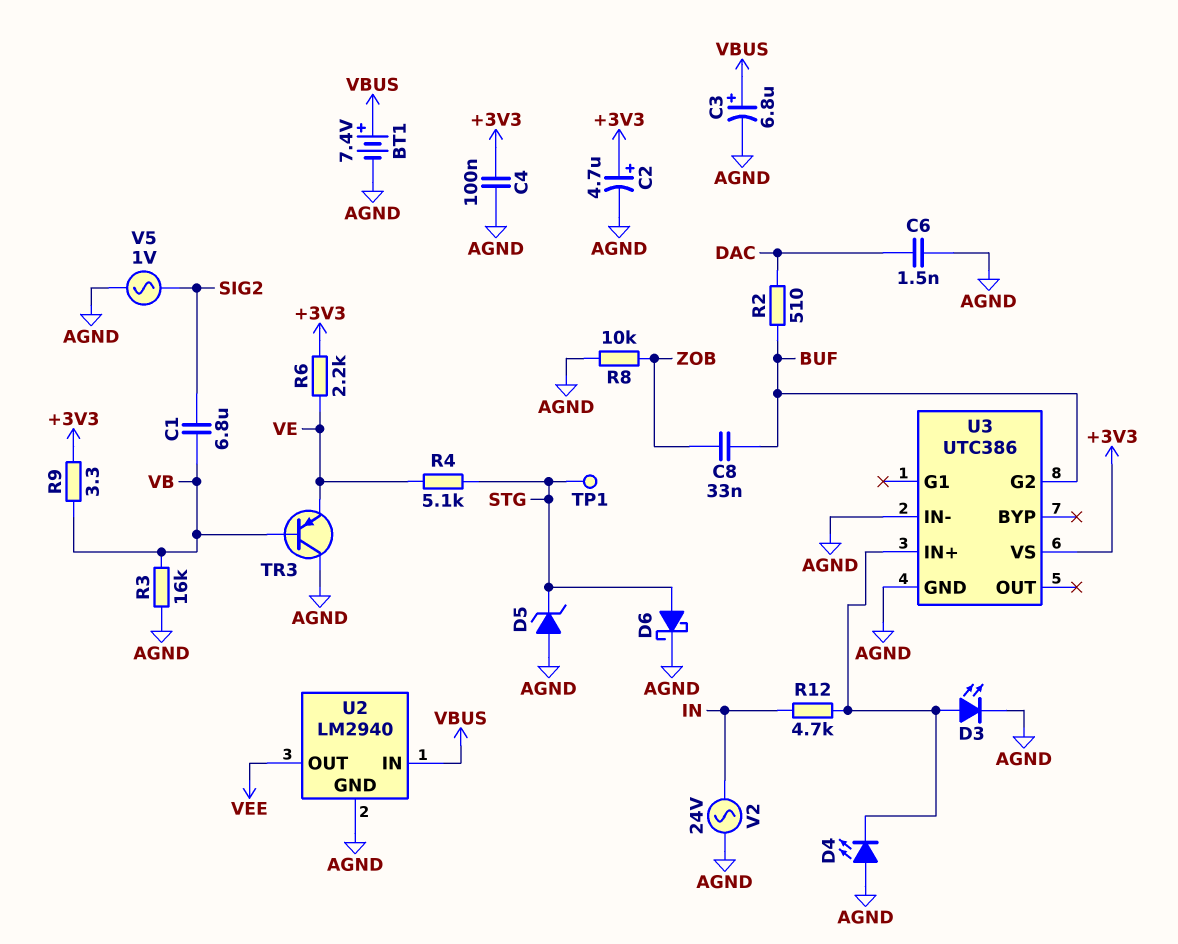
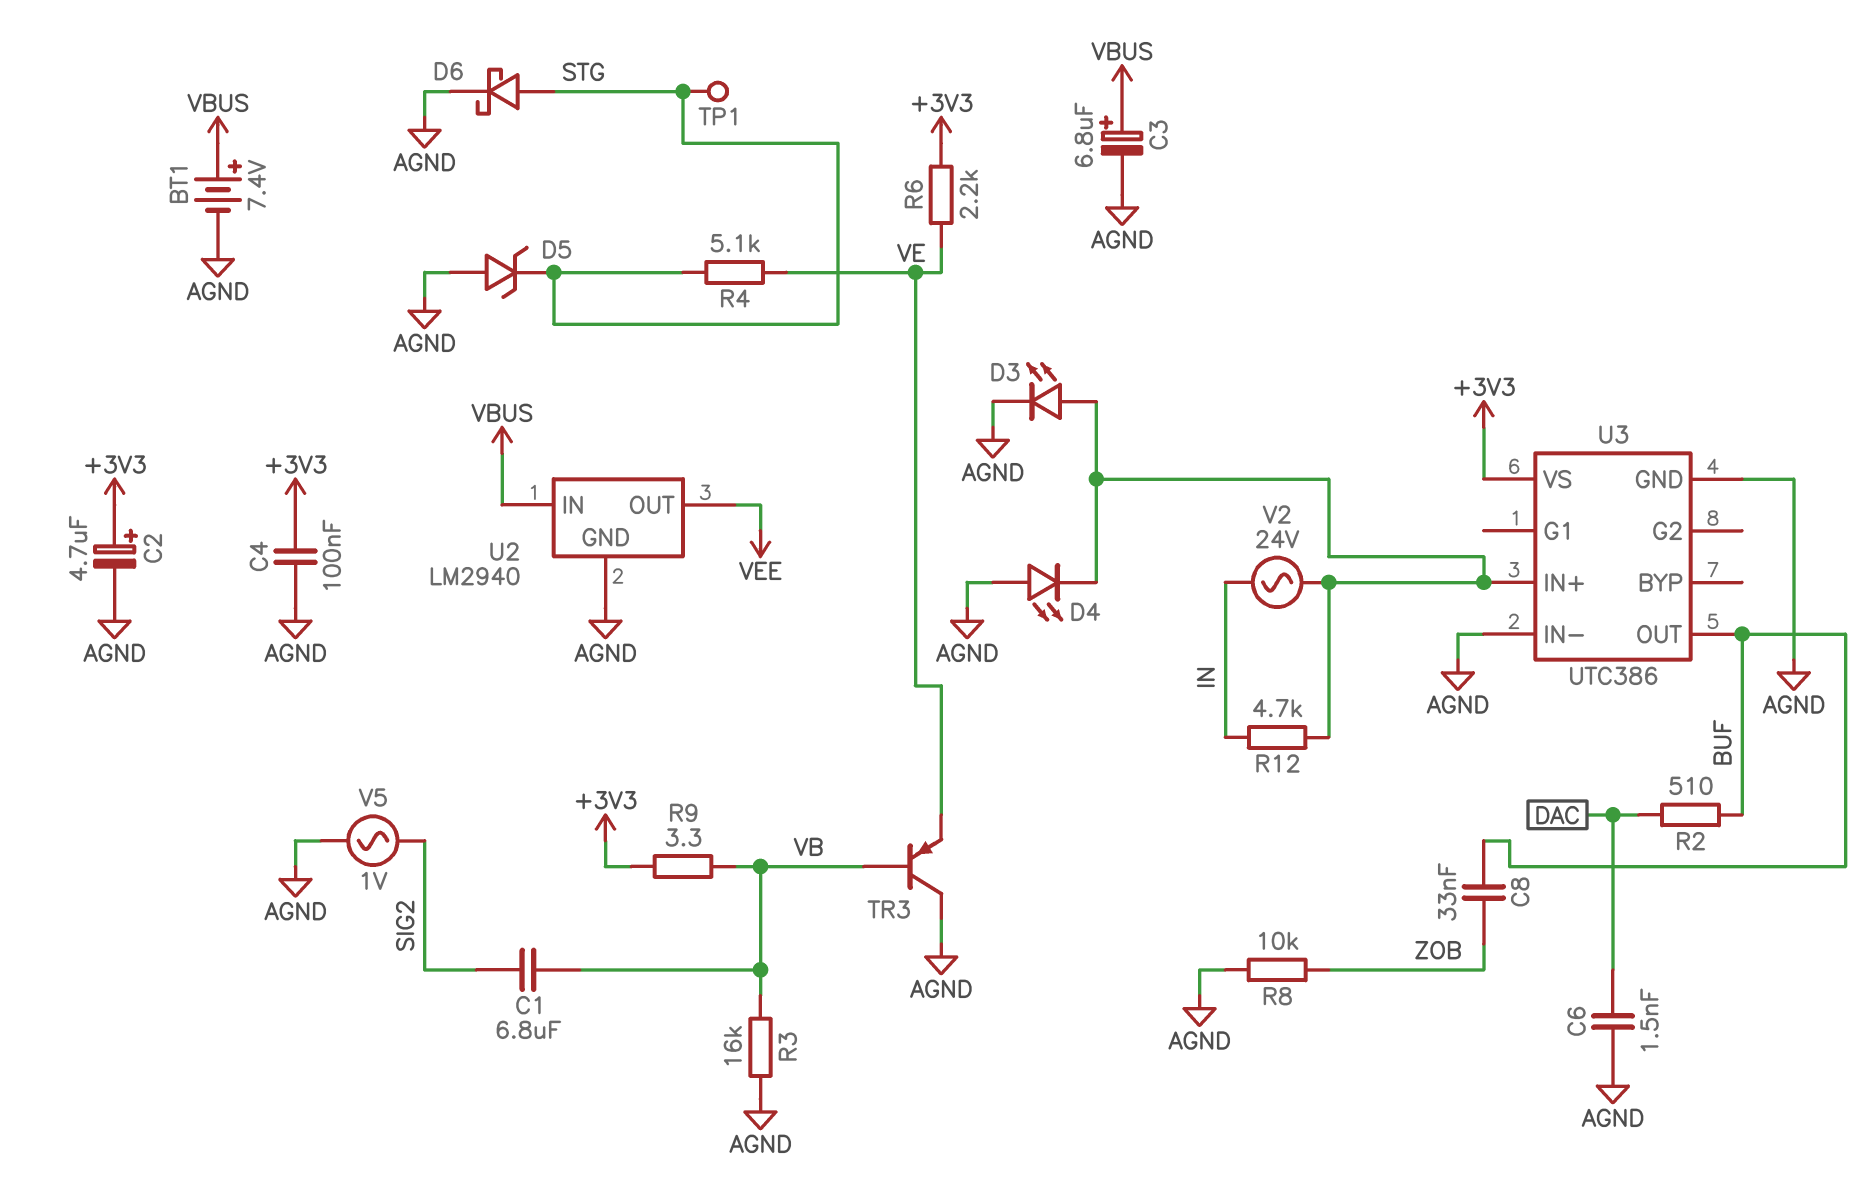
U3 pin G2: BUF -> none
U3 pin OUT: none -> BUF
V2: AC 24V (AGND, IN) -> AC 24V (IN, U3/IN+)

